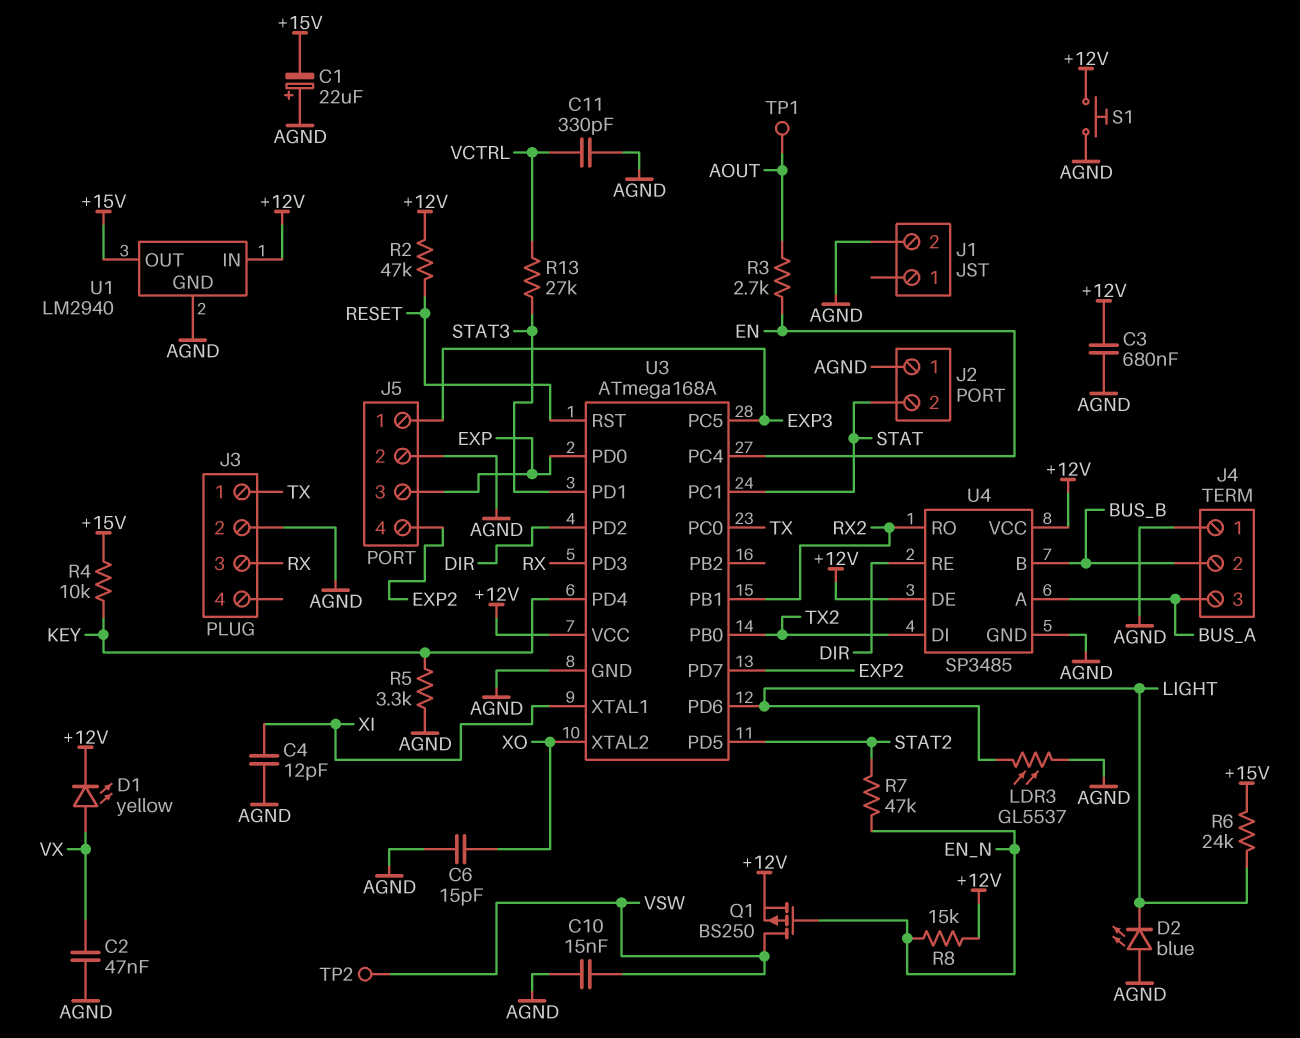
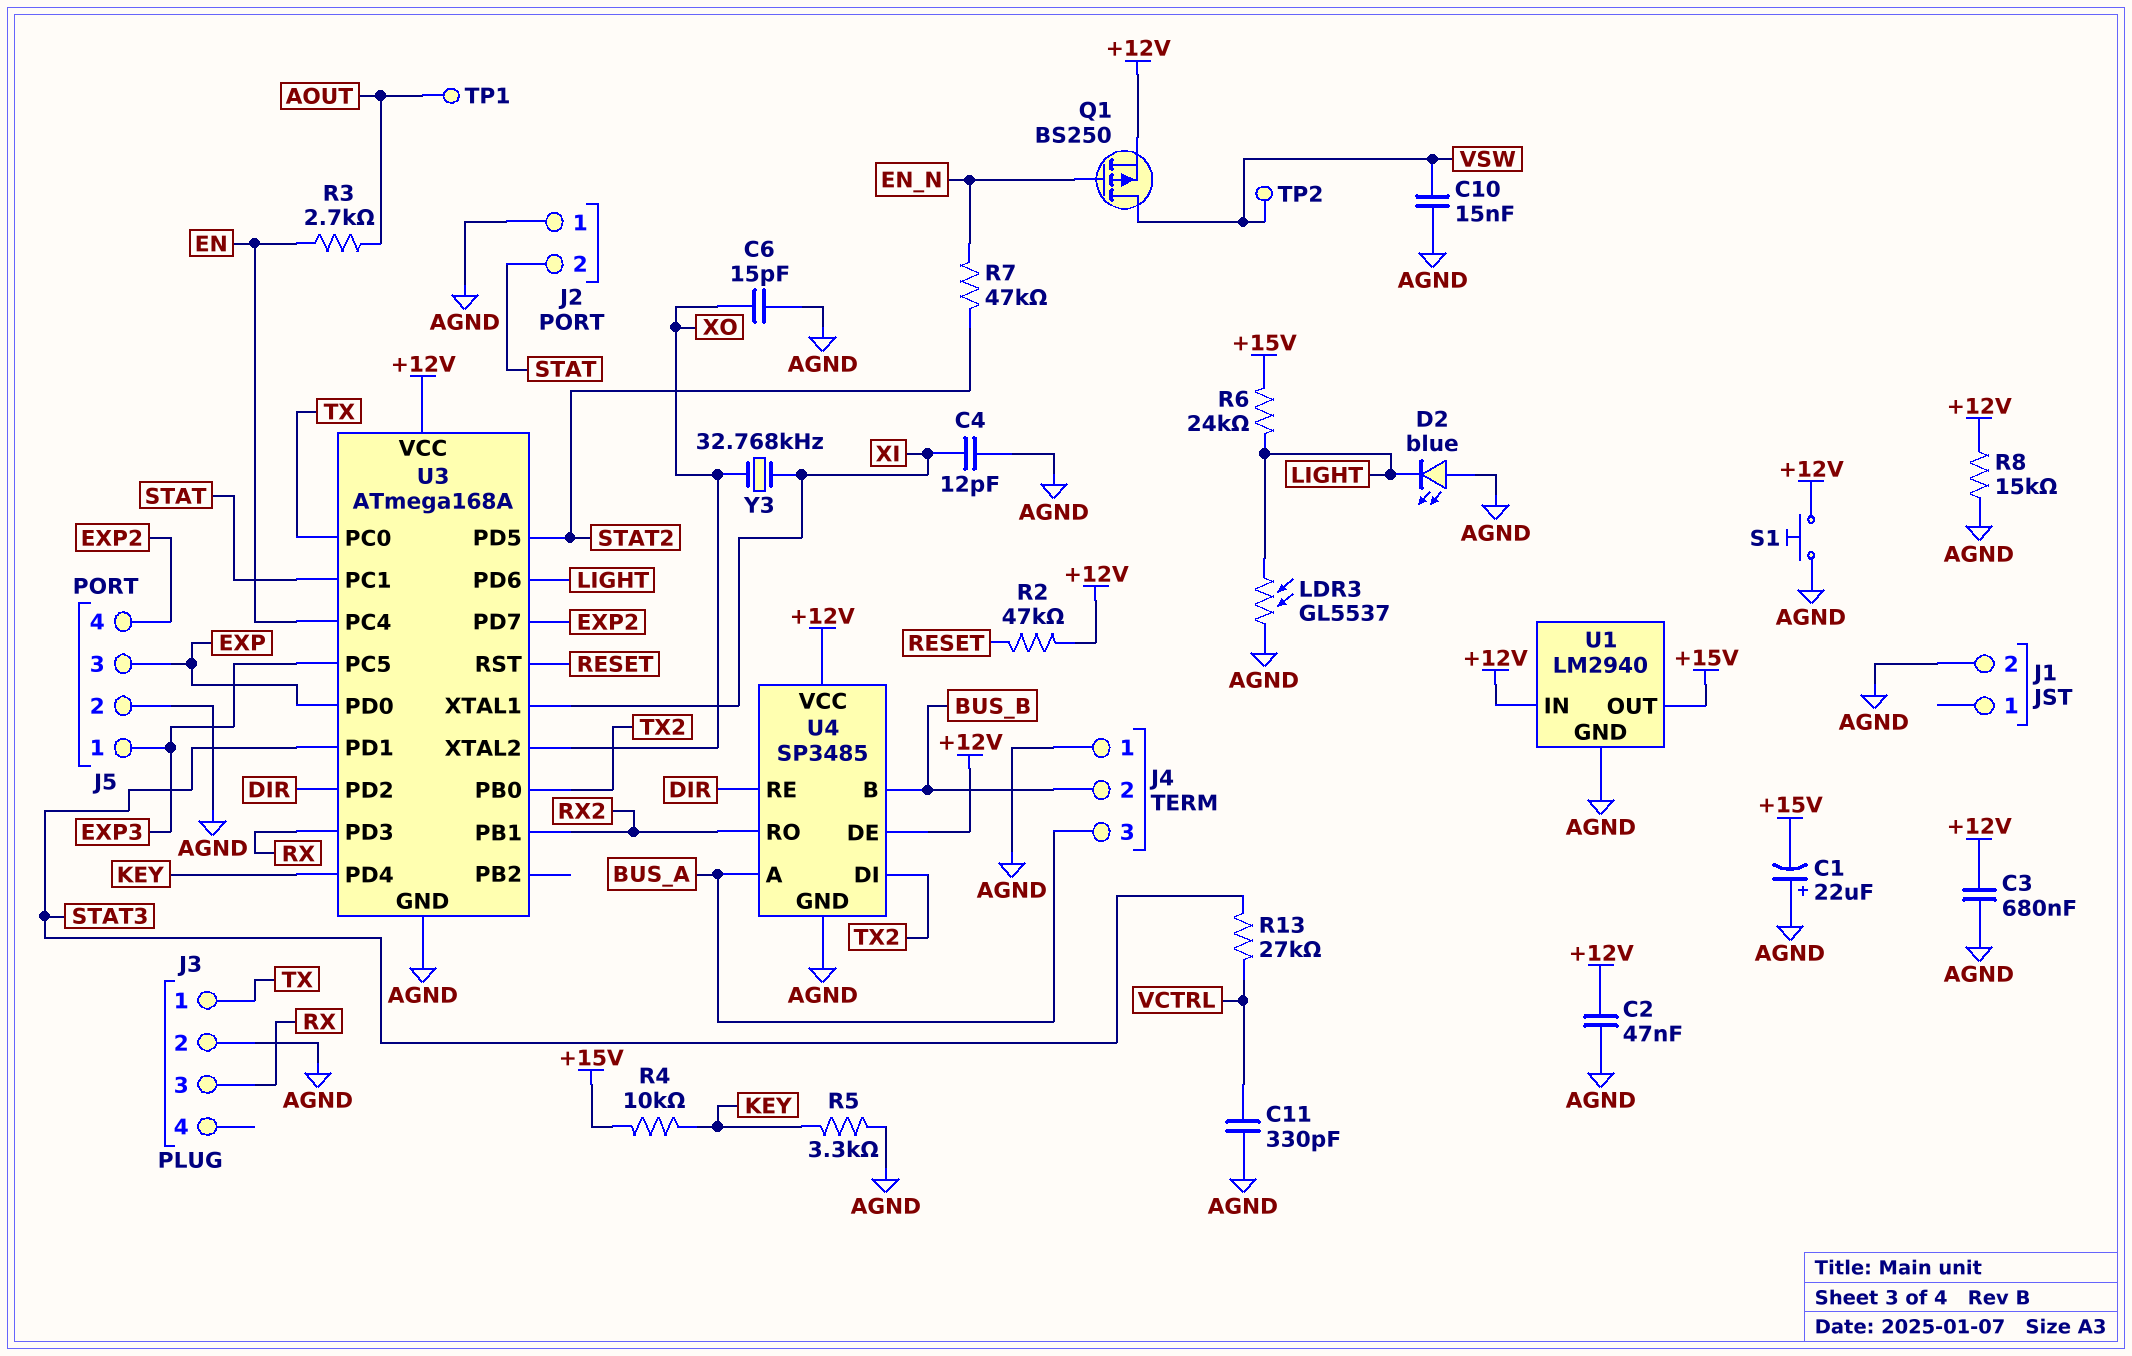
C2: 47nF (AGND, VX) -> 47nF (+12V, AGND)
D1: LED yellow (A VX, K +12V) -> none
R8: 15k (+12V, EN_N) -> 15k (+12V, AGND)
Y3: none -> 32.768kHz (XI, XO)

